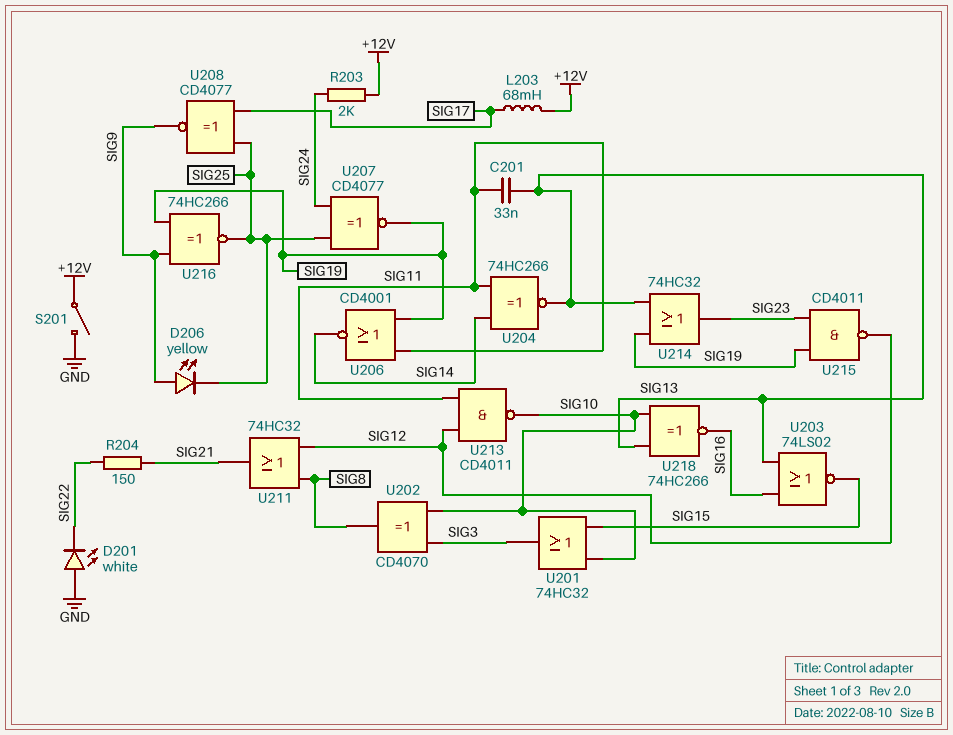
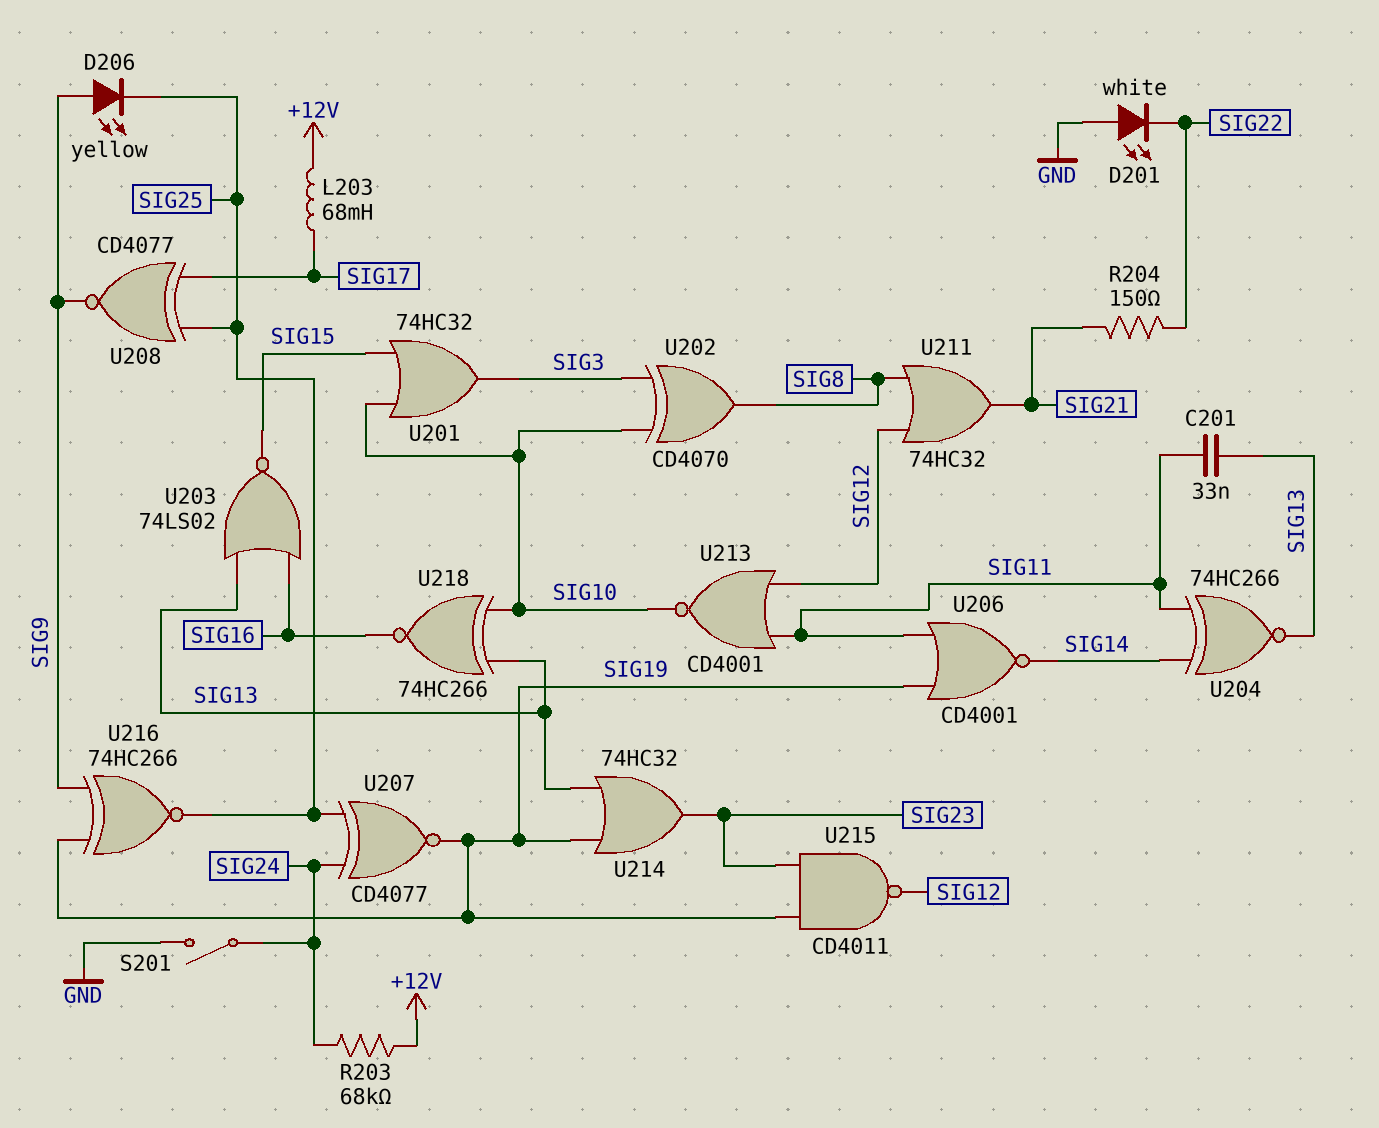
R203: 2k (+12V, SIG24) -> 68k (+12V, SIG24)
S201: switch (+12V, GND) -> switch (GND, SIG24)
U213: NAND CD4011 (in SIG11, in SIG12, out SIG10) -> NOR CD4001 (in SIG11, in SIG12, out SIG10)

